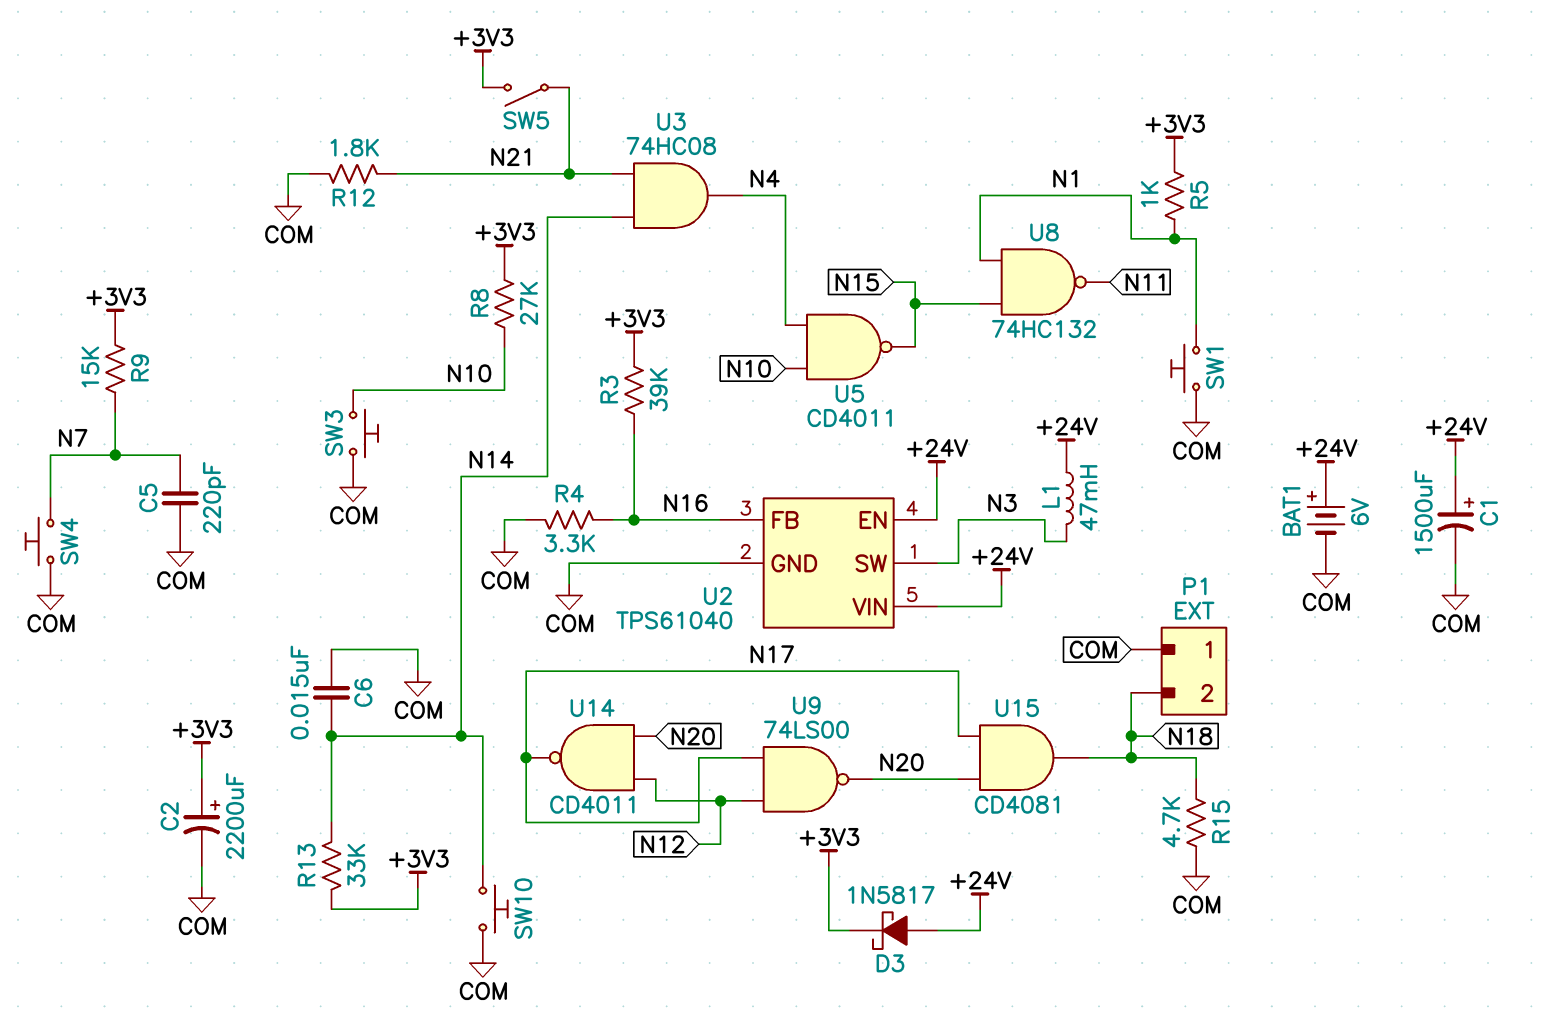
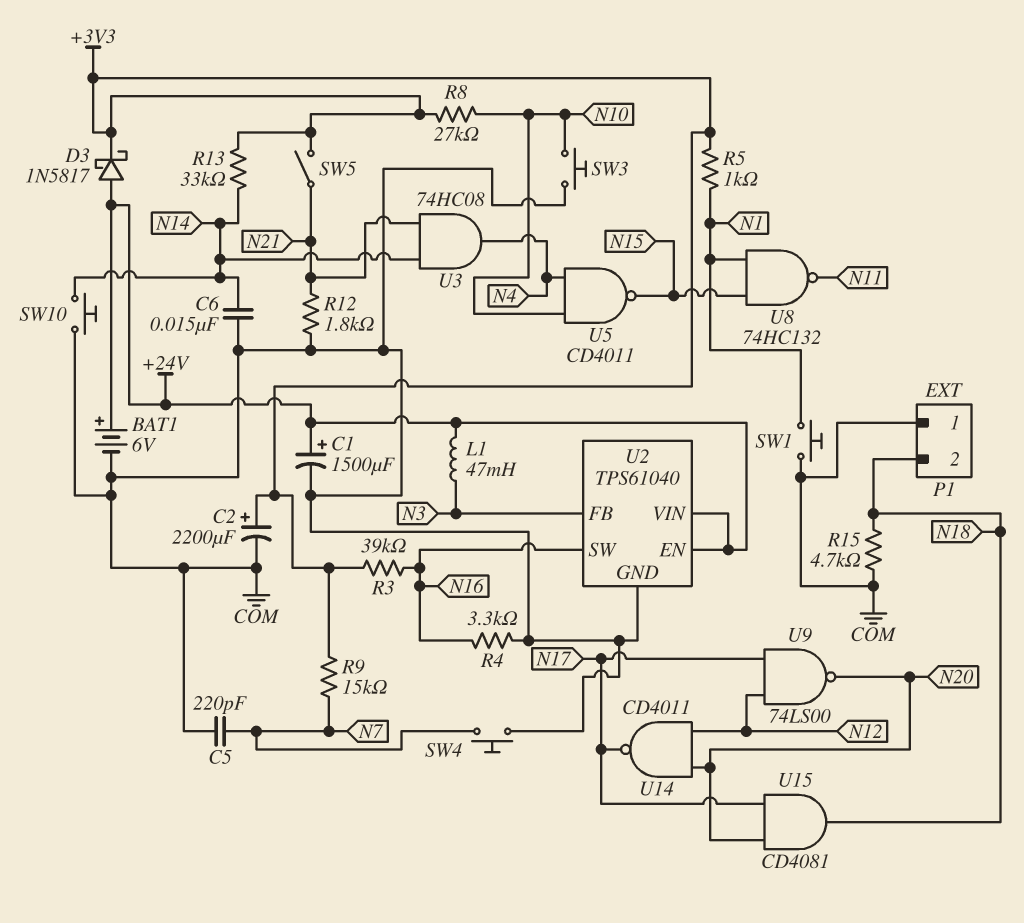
U2 pin FB: N16 -> N3
U2 pin SW: N3 -> N16

